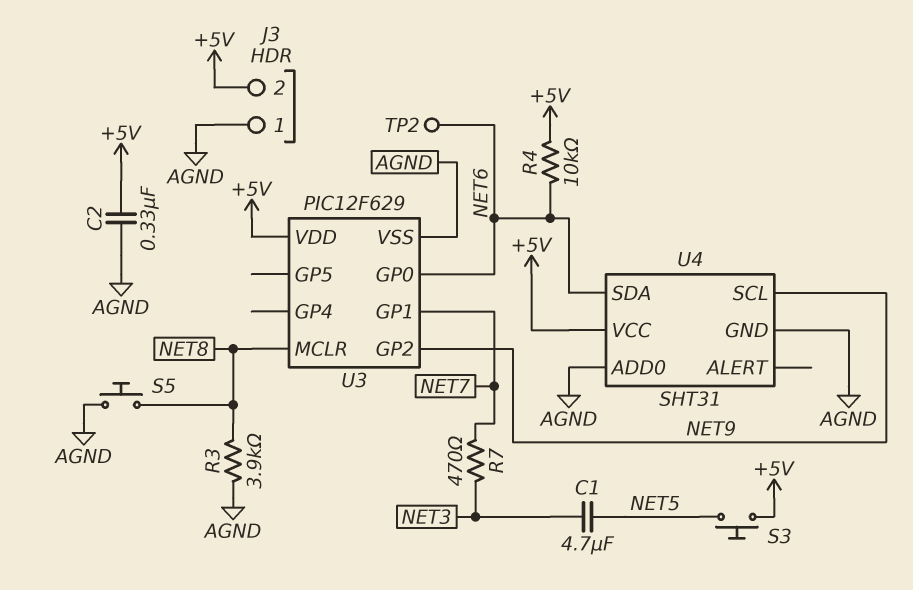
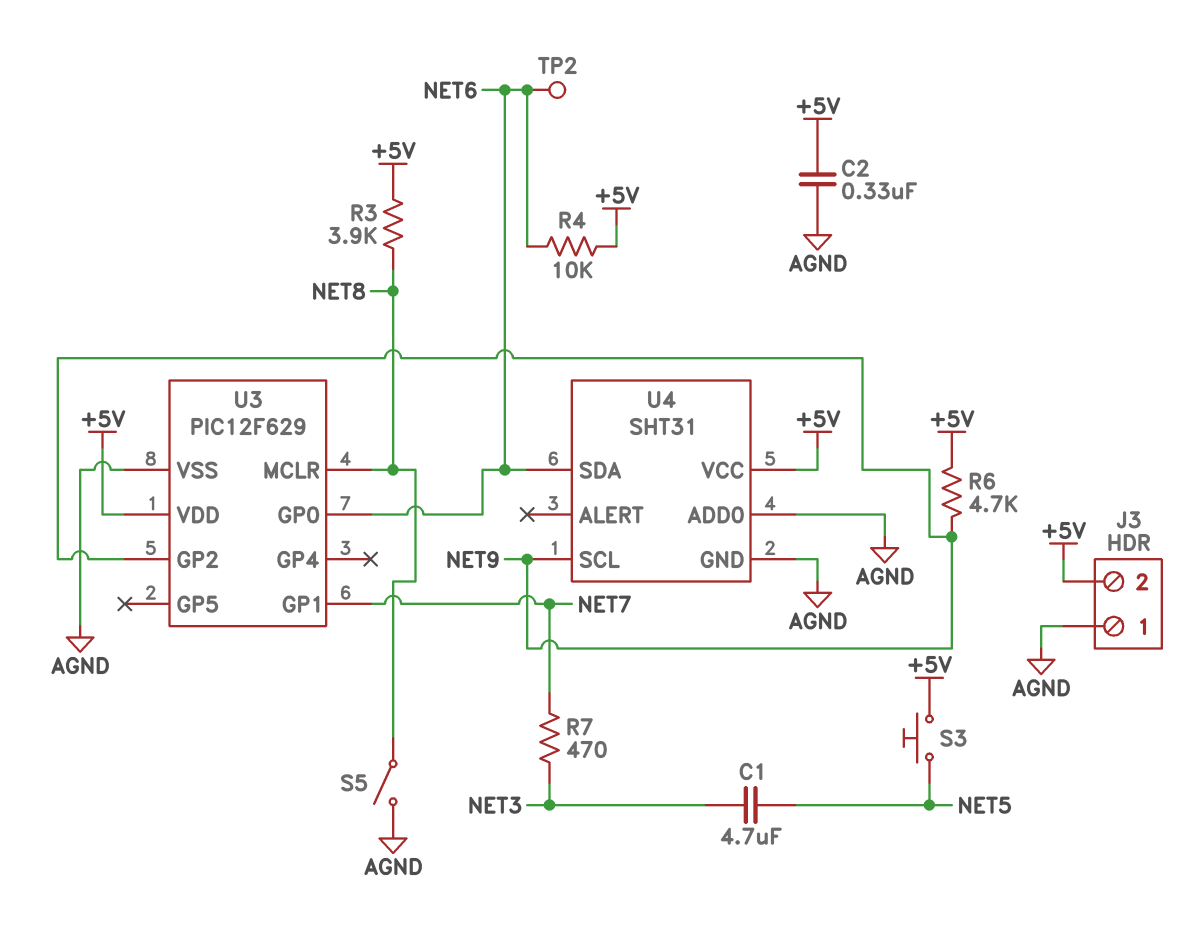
R3: 3.9k (AGND, NET8) -> 3.9k (+5V, NET8)
R6: none -> 4.7k (+5V, NET9)
S5: button (AGND, NET8) -> switch (AGND, NET8)

